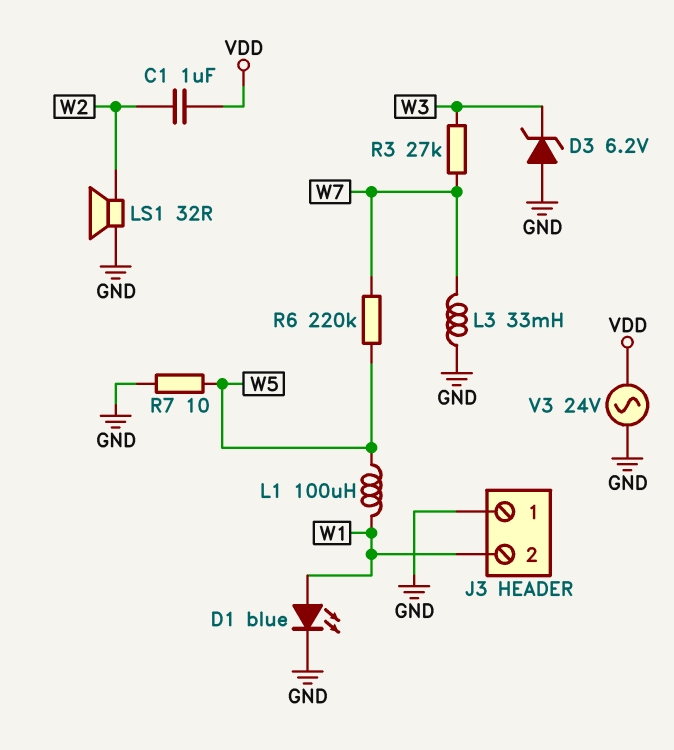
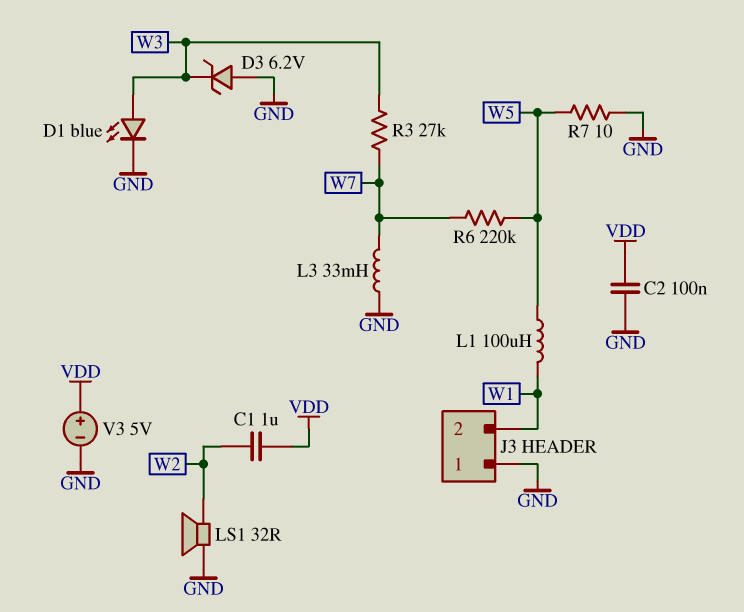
C2: none -> 100nF (GND, VDD)
D1: LED blue (A W1, K GND) -> LED blue (A W3, K GND)
V3: AC 24V (GND, VDD) -> 5V (plus VDD, minus GND)

